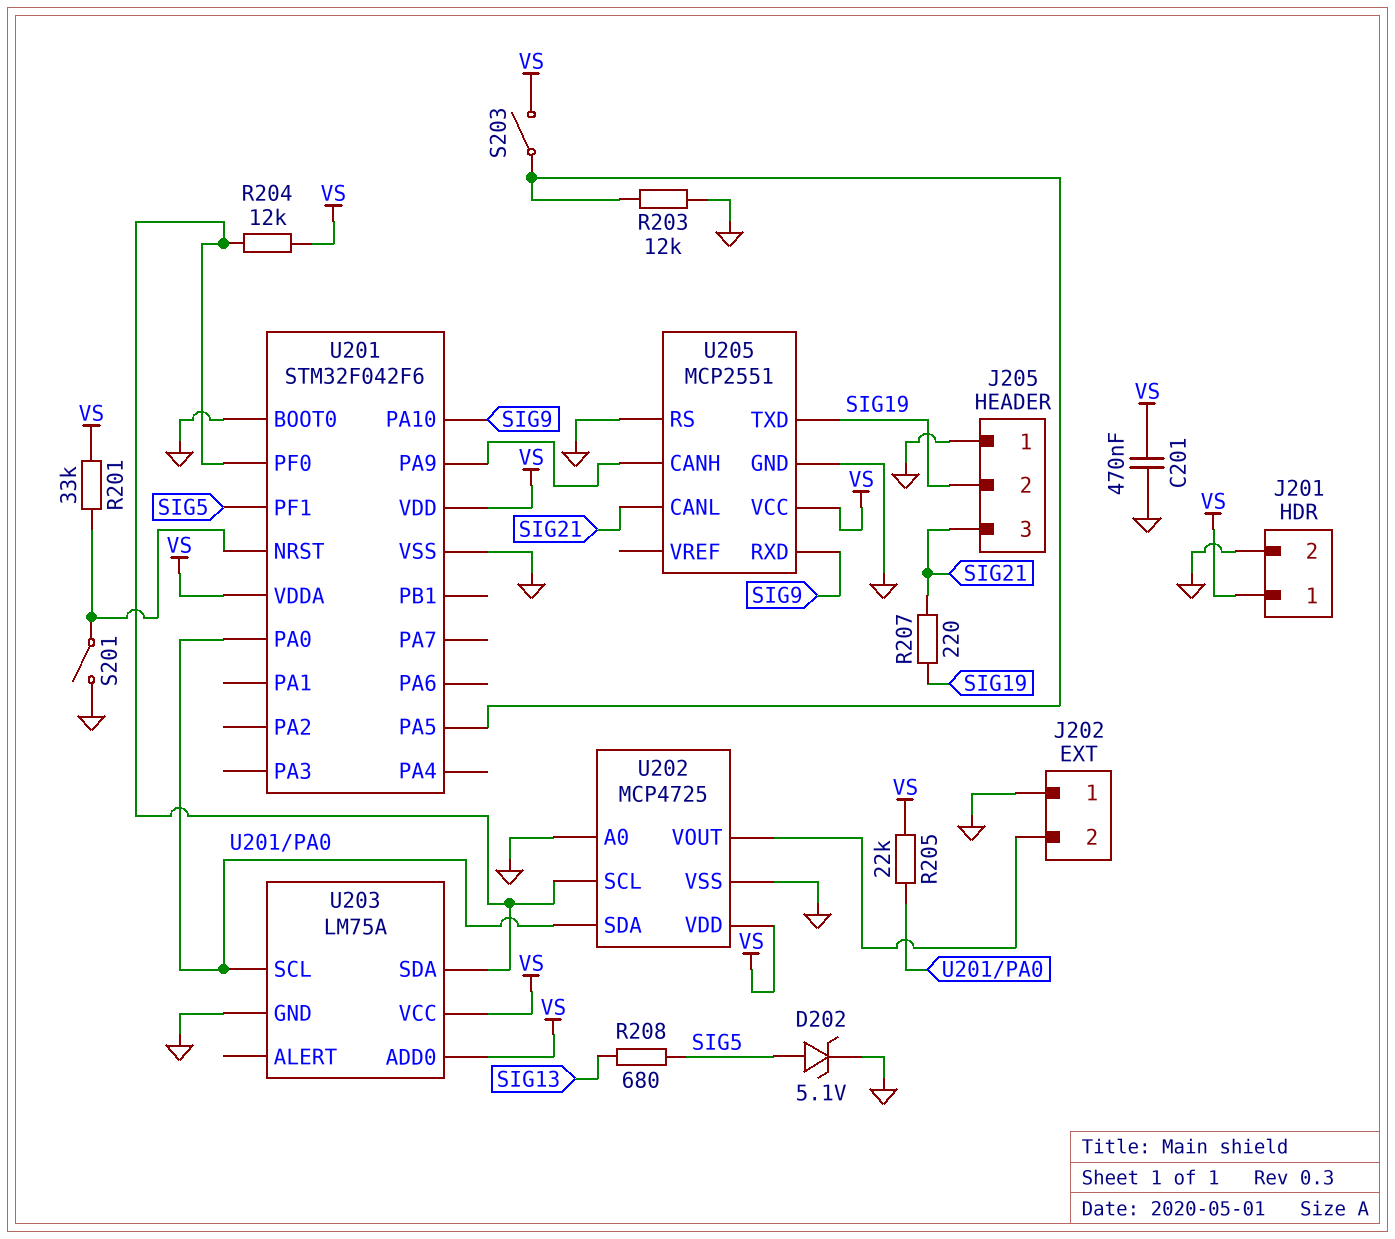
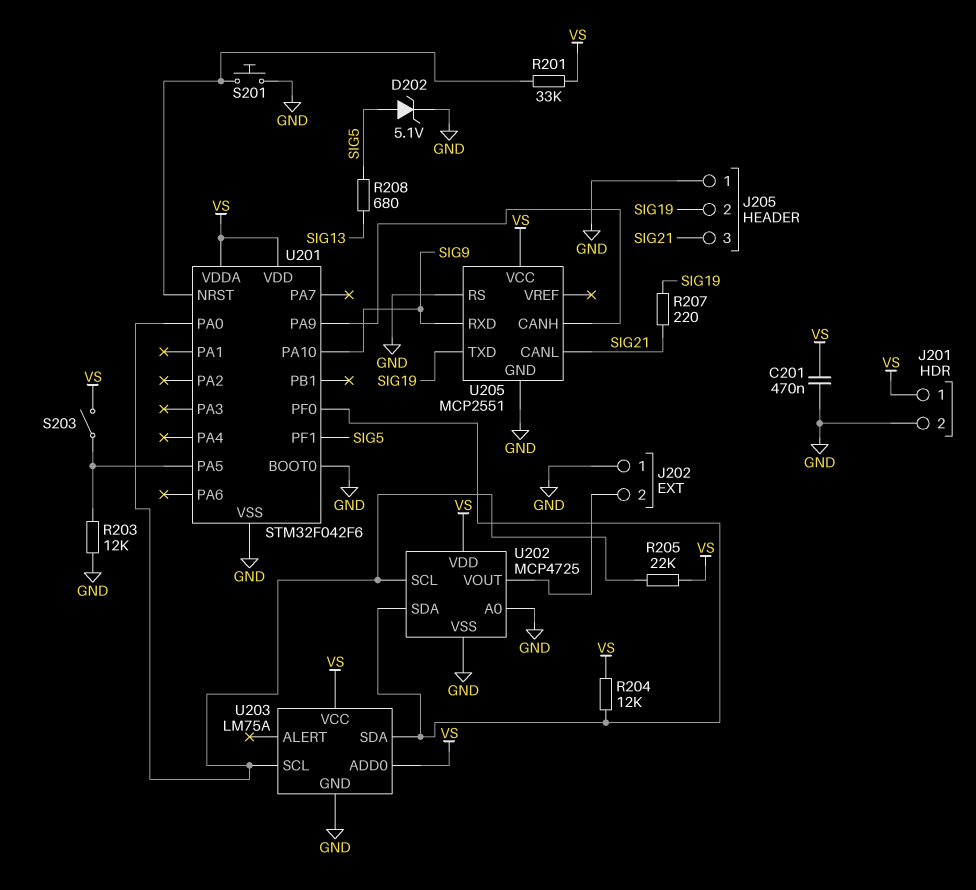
S201: switch (GND, U201/NRST) -> button (GND, U201/NRST)
U202 pin SCL: U201/PF0 -> U201/PA0
U202 pin SDA: U201/PA0 -> U201/PF0

